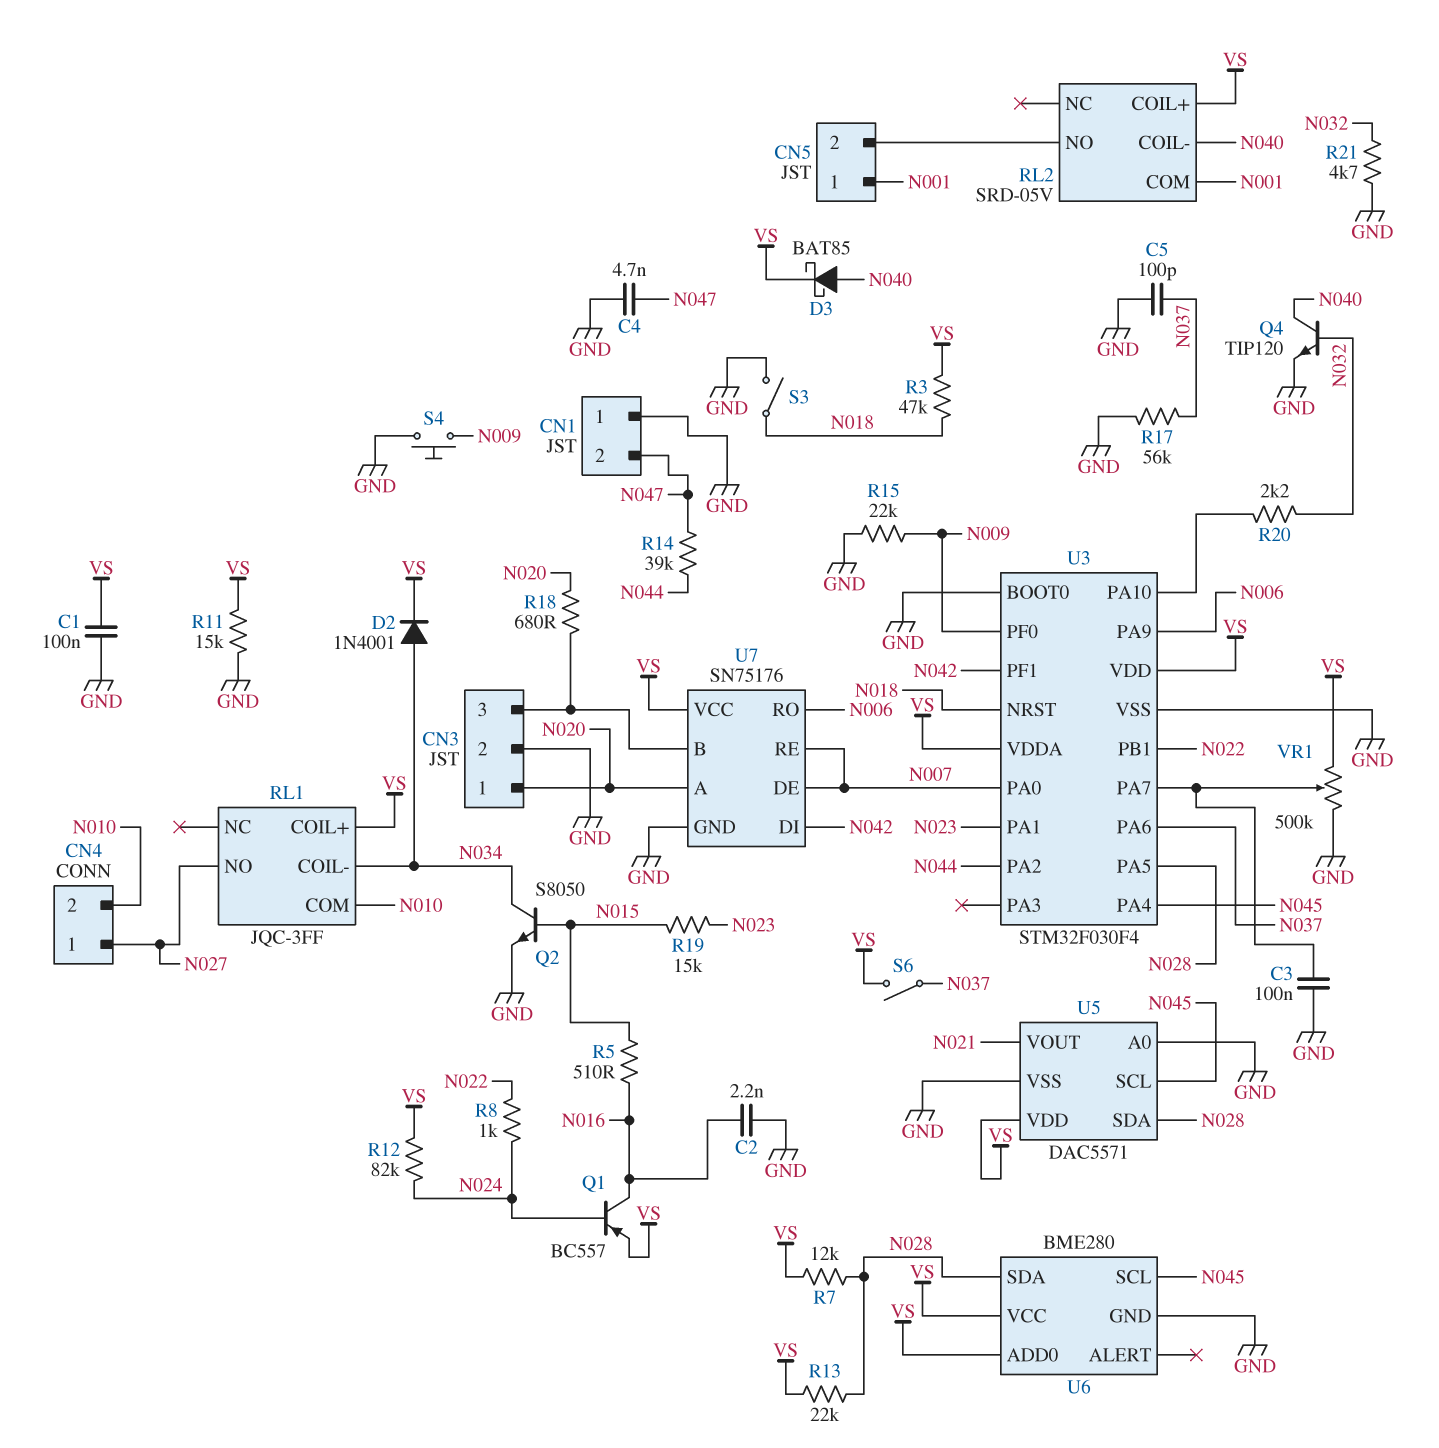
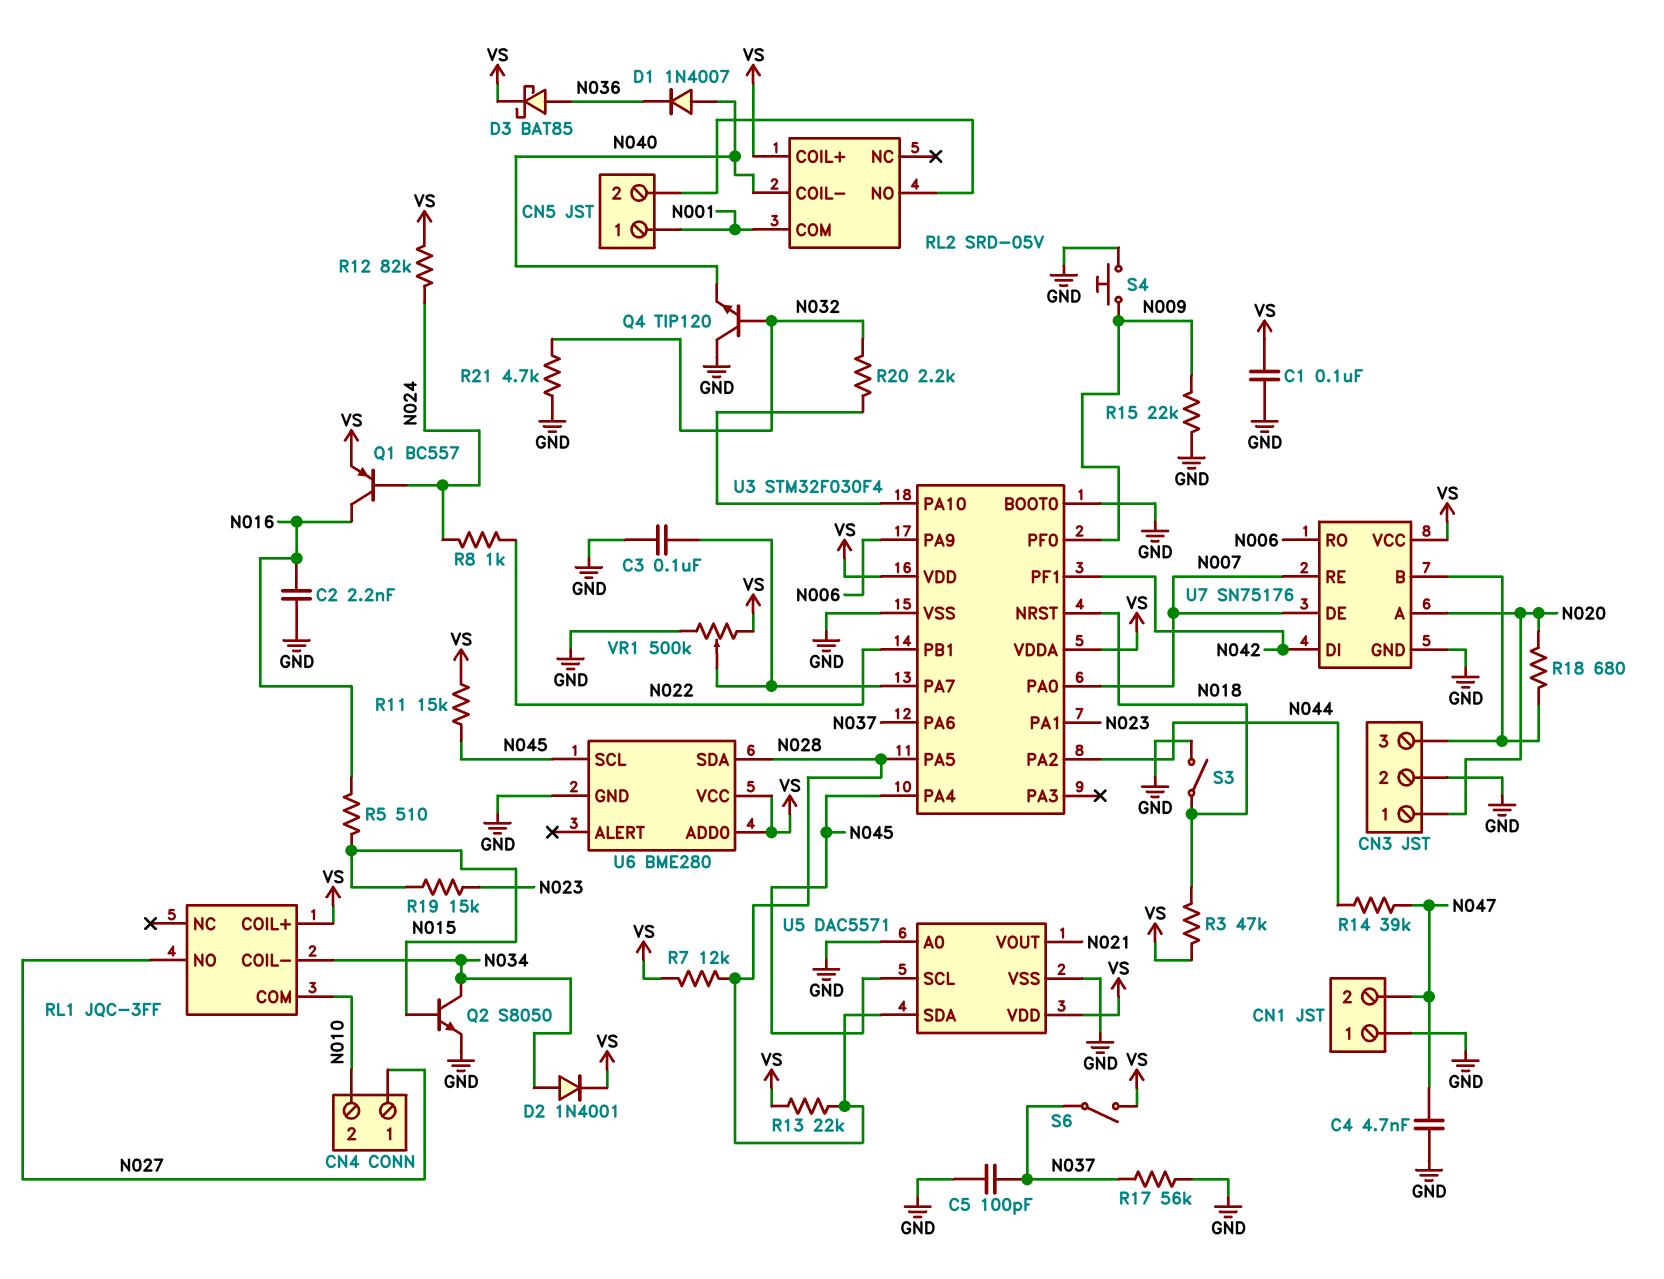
D1: none -> diode 1N4007 (A N040, K N036)
D3: schottky BAT85 (A N040, K VS) -> schottky BAT85 (A N036, K VS)
Q4: NPN TIP120 (B N032, C N040, E GND) -> NPN TIP120 (B N032, C GND, E N040)
R11: 15k (GND, VS) -> 15k (N045, VS)

